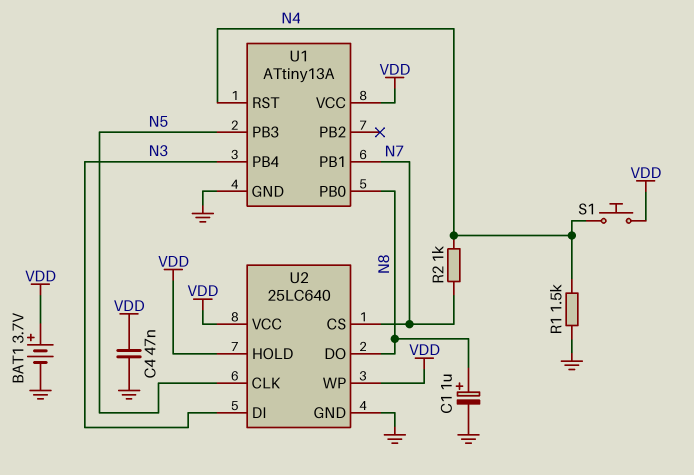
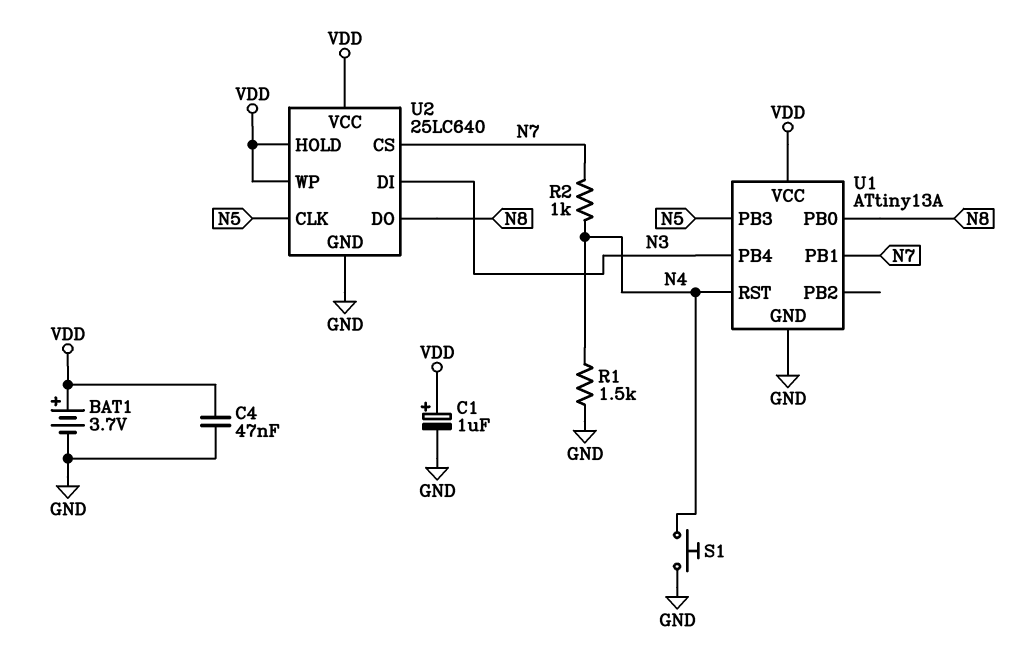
C1: 1uF (plus N8, minus GND) -> 1uF (plus VDD, minus GND)
S1: button (N4, VDD) -> button (GND, N4)

